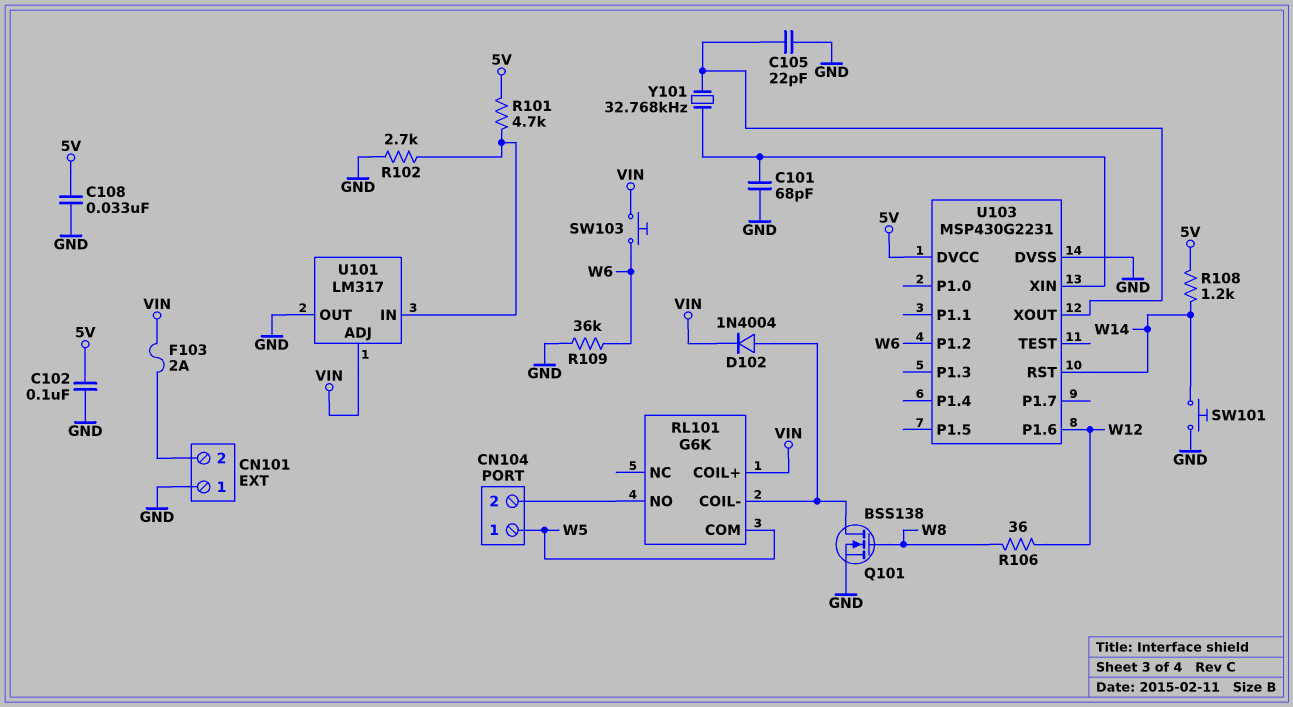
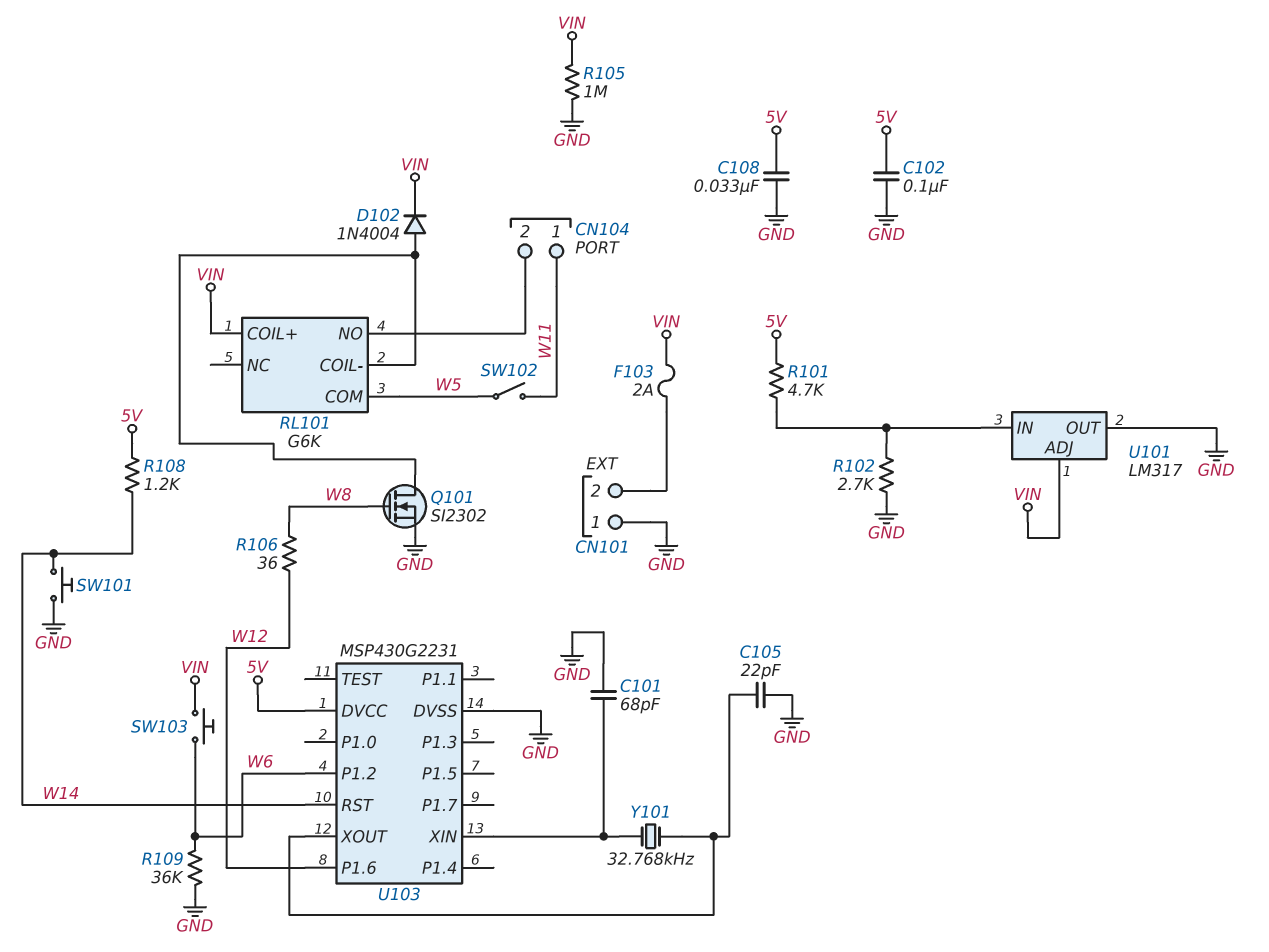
CN104 pin 1: W5 -> W11
Q101: NMOS BSS138 (G W8, D RL101/COIL-, S GND) -> NMOS SI2302 (G W8, D RL101/COIL-, S GND)
R105: none -> 1M (GND, VIN)
SW102: none -> switch (W5, W11)

